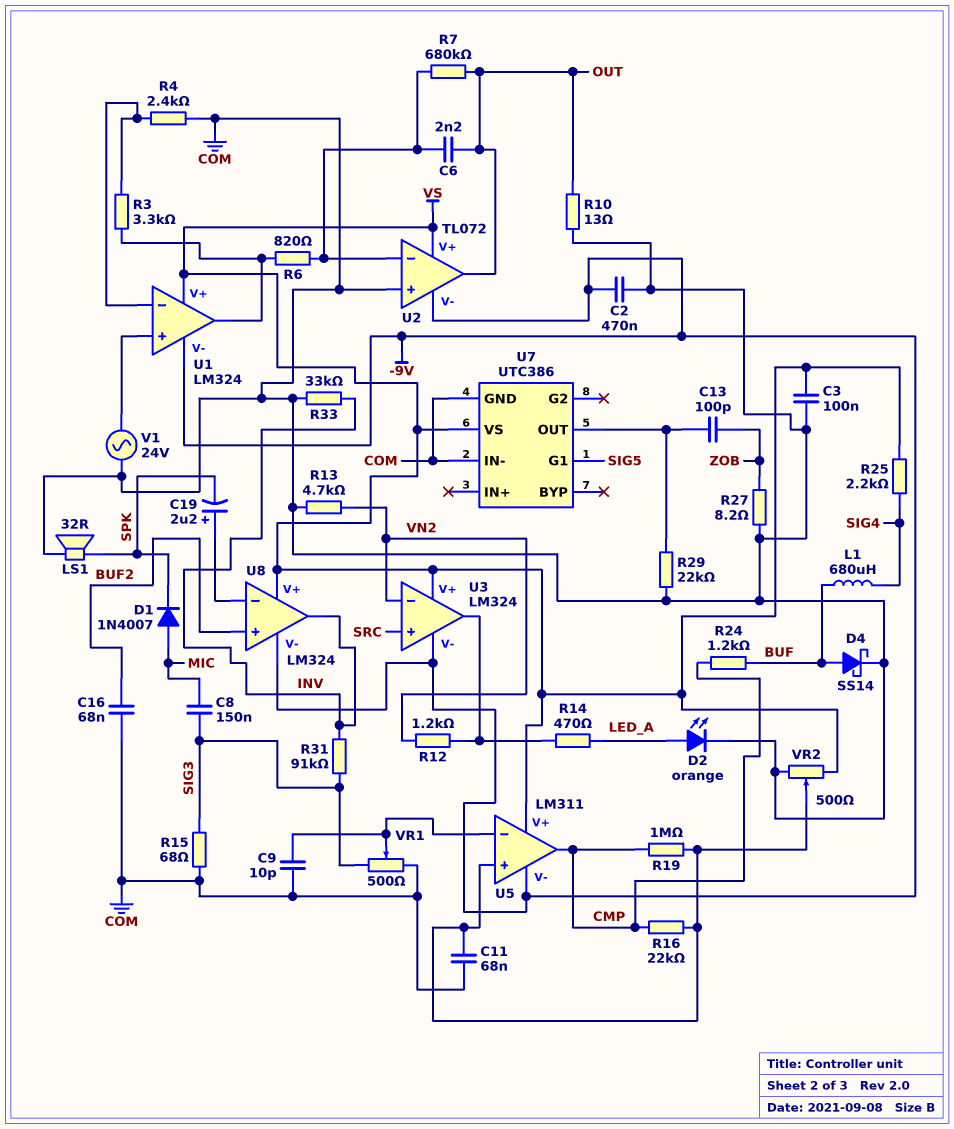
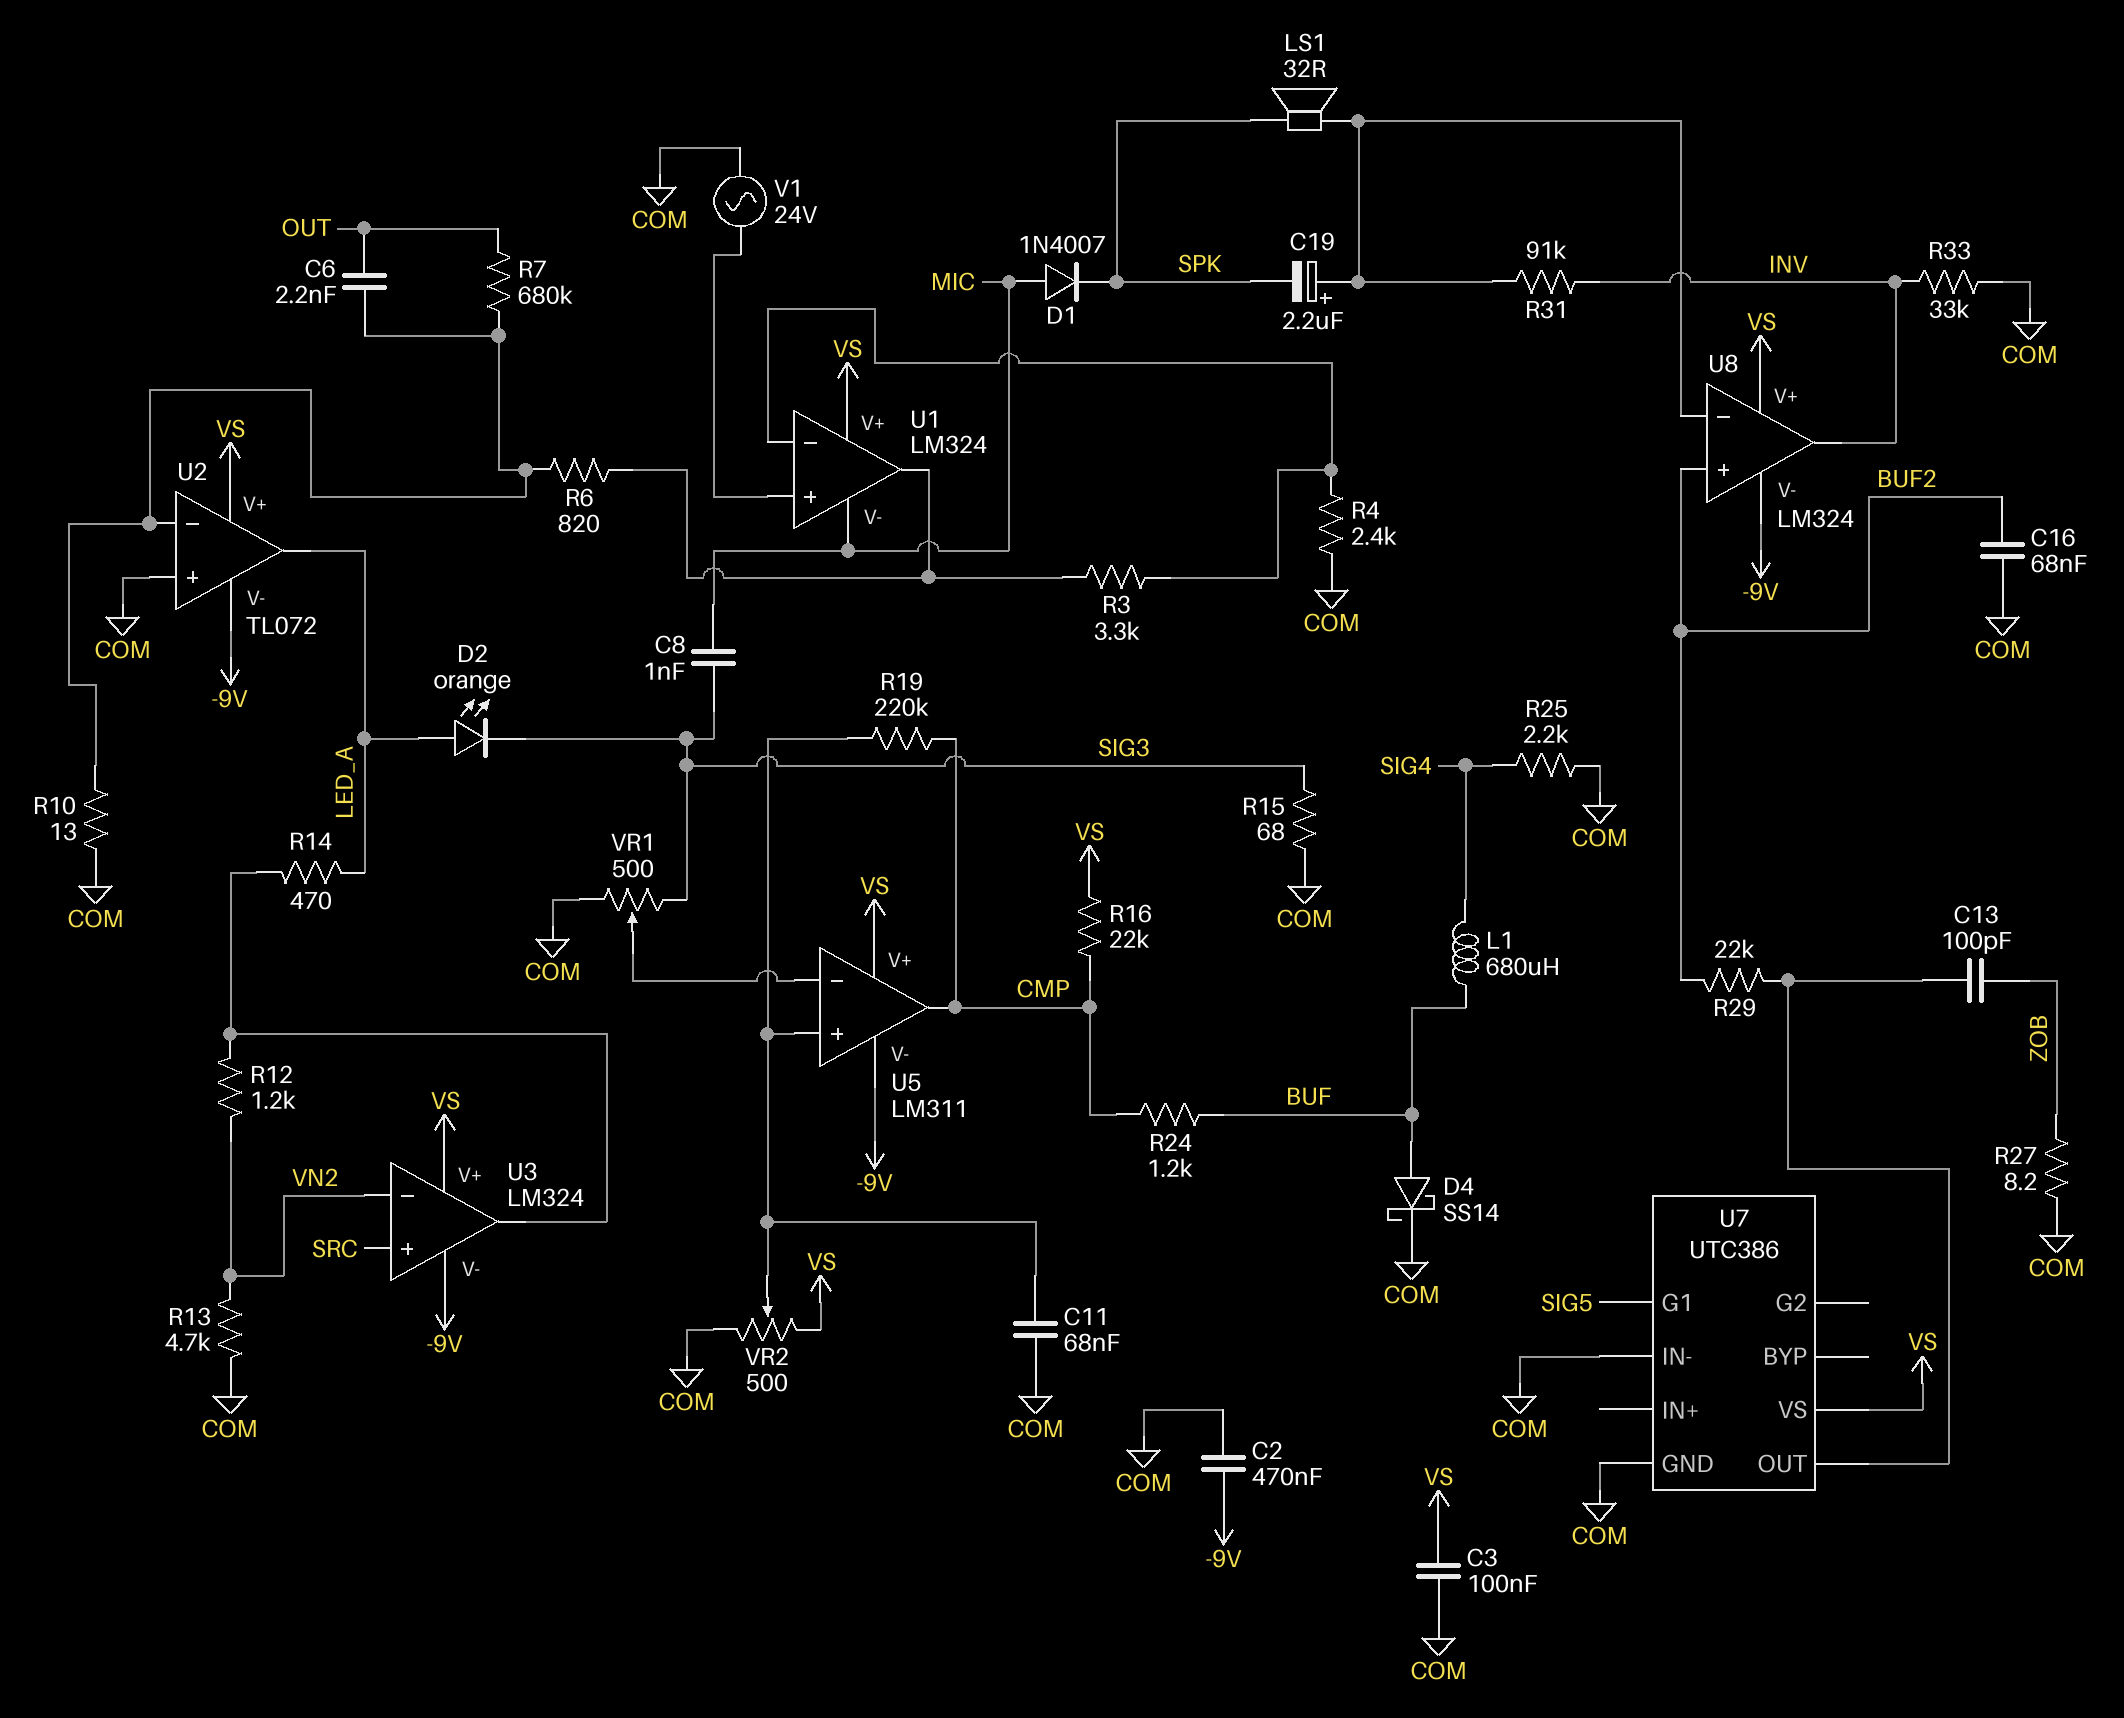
C8: 150nF (MIC, SIG3) -> 1nF (MIC, SIG3)
C9: 10pF (COM, U5/in-) -> none
D2: LED orange (A LED_A, K COM) -> LED orange (A LED_A, K SIG3)
LS1: speaker 32R (COM, SPK) -> speaker 32R (SPK, U8/in-)
R10: 13 (COM, OUT) -> 13 (COM, U2/in-)
R16: 22k (CMP, U5/in+) -> 22k (CMP, VS)
R19: 1M (CMP, U5/in+) -> 220k (CMP, U5/in+)
R25: 2.2k (SIG4, VS) -> 2.2k (COM, SIG4)
R29: 22k (COM, U7/OUT) -> 22k (BUF2, U7/OUT)
R31: 91k (INV, SIG3) -> 91k (INV, U8/in-)
U1 pin V-: -9V -> MIC
U2 pin out: OUT -> LED_A

